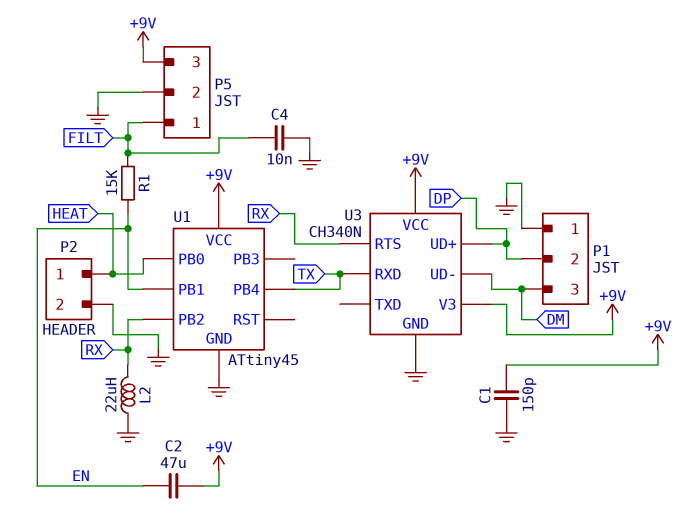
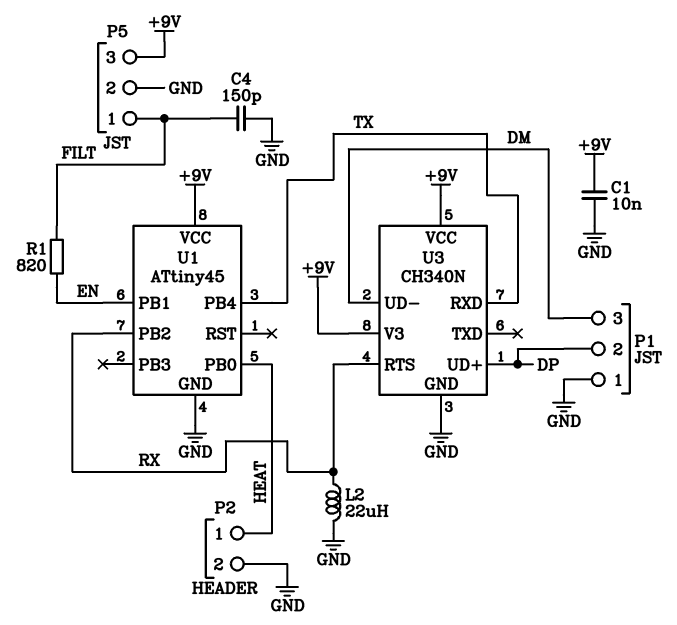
C1: 150pF (+9V, GND) -> 10nF (+9V, GND)
C2: 47uF (+9V, EN) -> none
C4: 10nF (FILT, GND) -> 150pF (FILT, GND)
R1: 15k (EN, FILT) -> 820 (EN, FILT)

